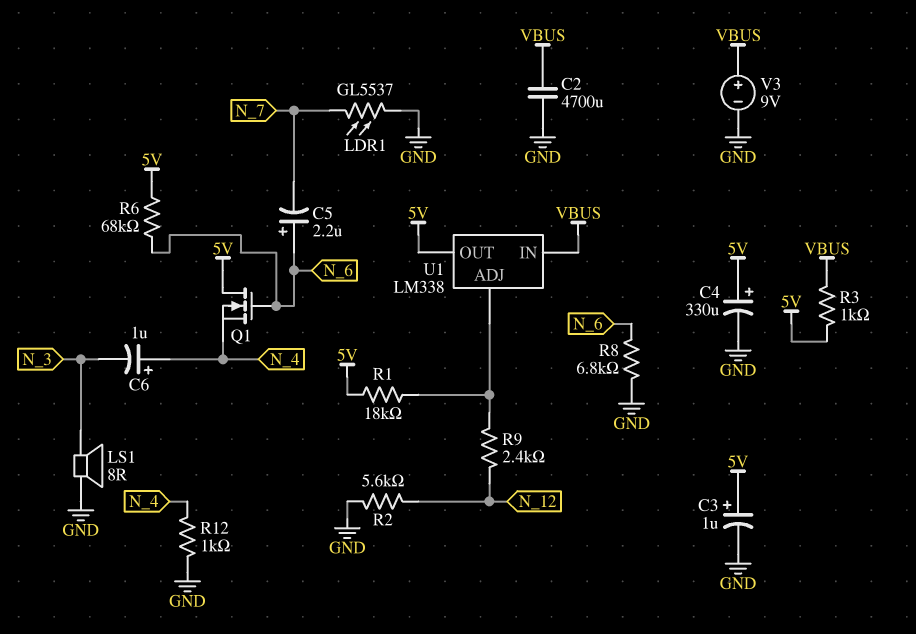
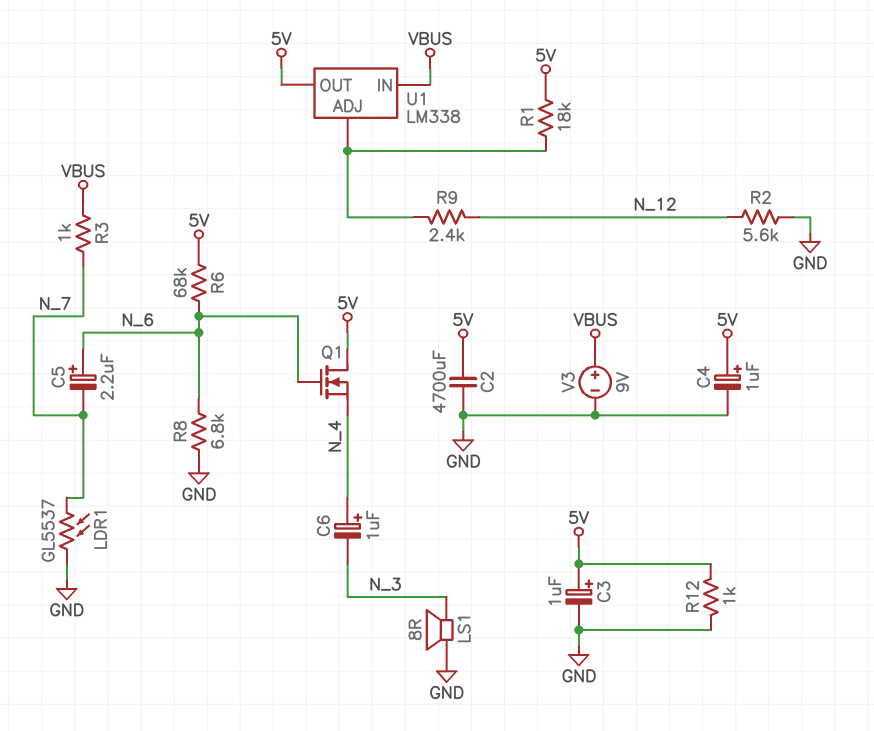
C2: 4700uF (GND, VBUS) -> 4700uF (5V, GND)
C4: 330uF (plus 5V, minus GND) -> 1uF (plus 5V, minus GND)
R3: 1k (5V, VBUS) -> 1k (N_7, VBUS)
R12: 1k (GND, N_4) -> 1k (5V, GND)

